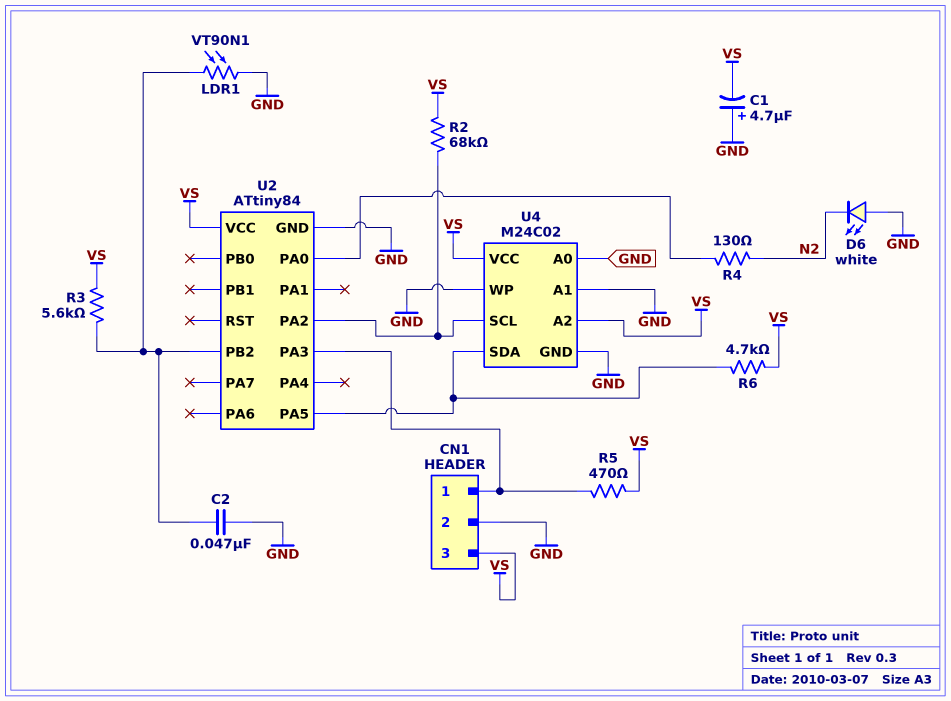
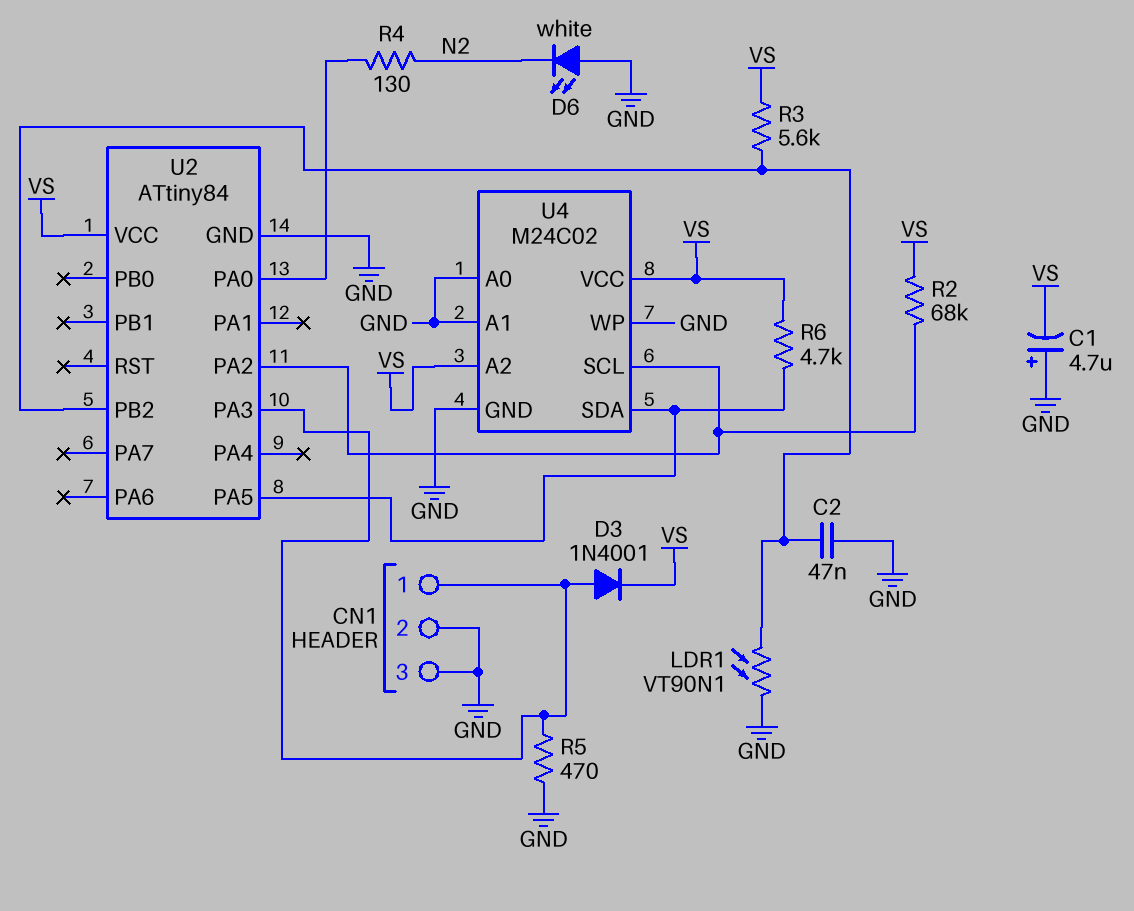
CN1 pin 3: VS -> GND
D3: none -> diode 1N4001 (A CN1/1, K VS)
R5: 470 (CN1/1, VS) -> 470 (CN1/1, GND)

